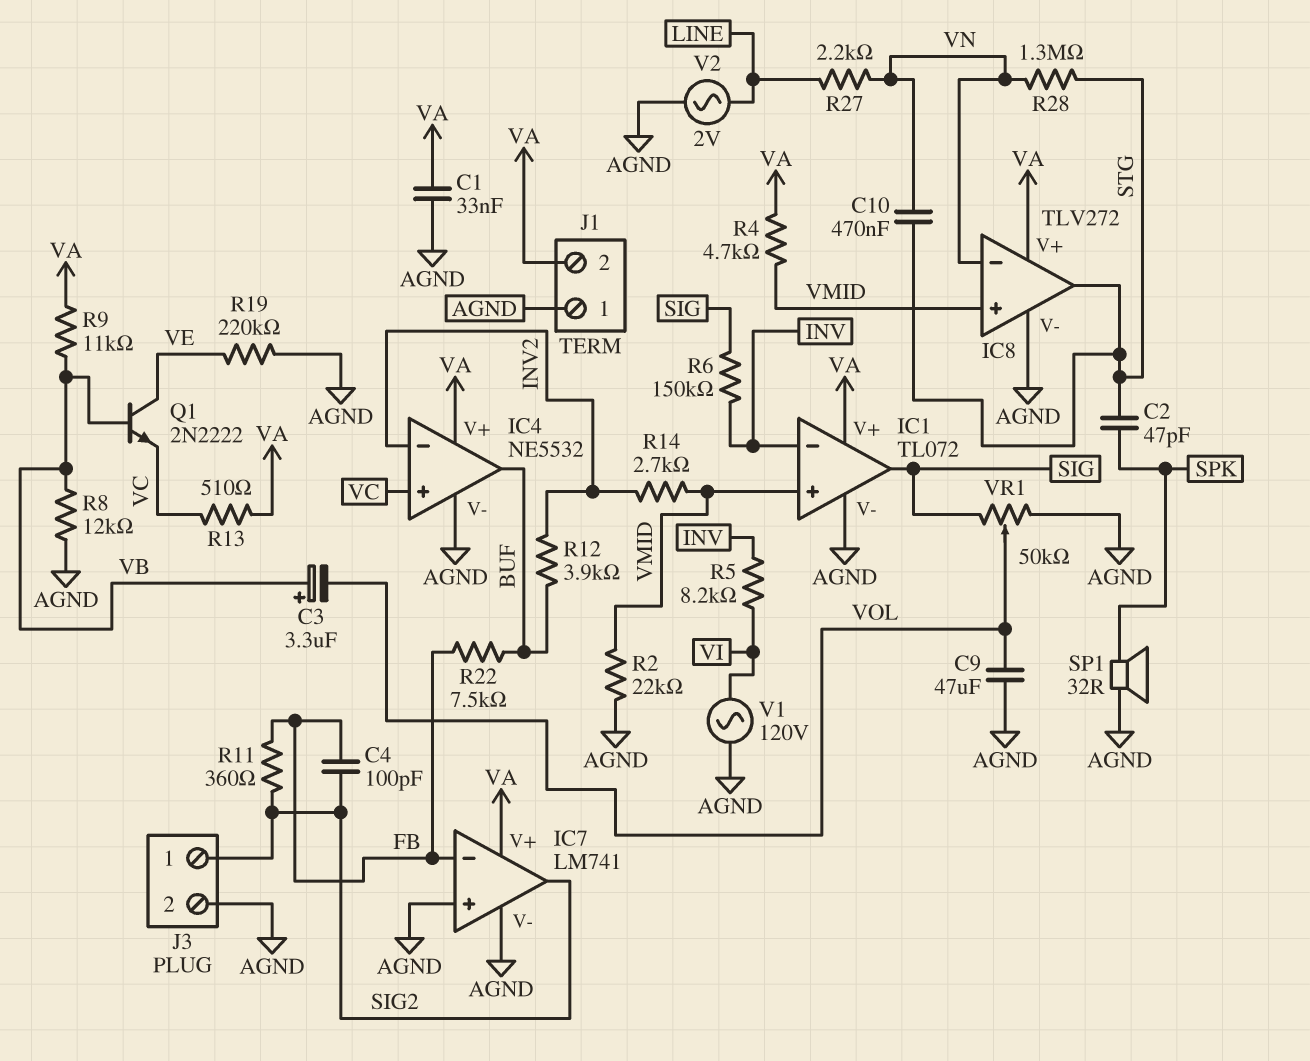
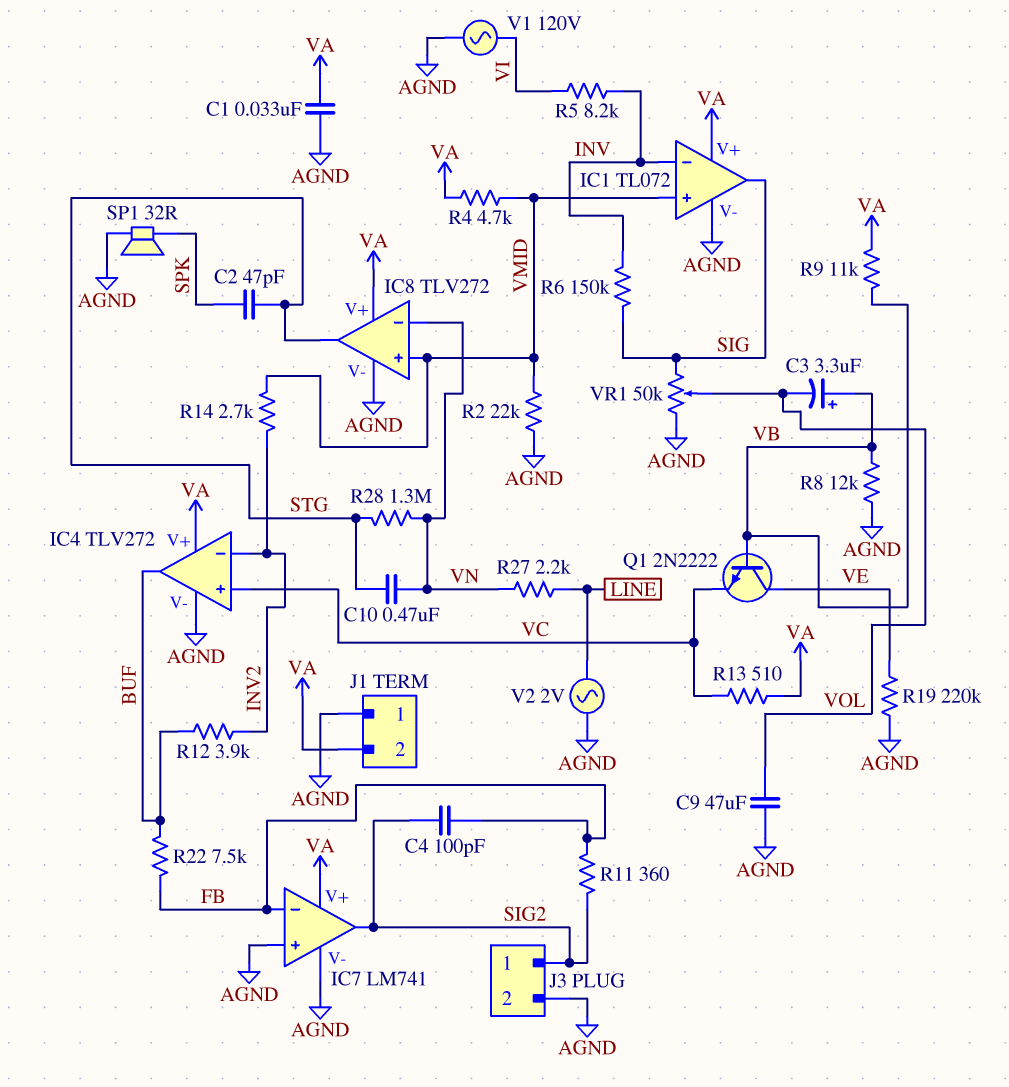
IC4: NE5532 -> TLV272

